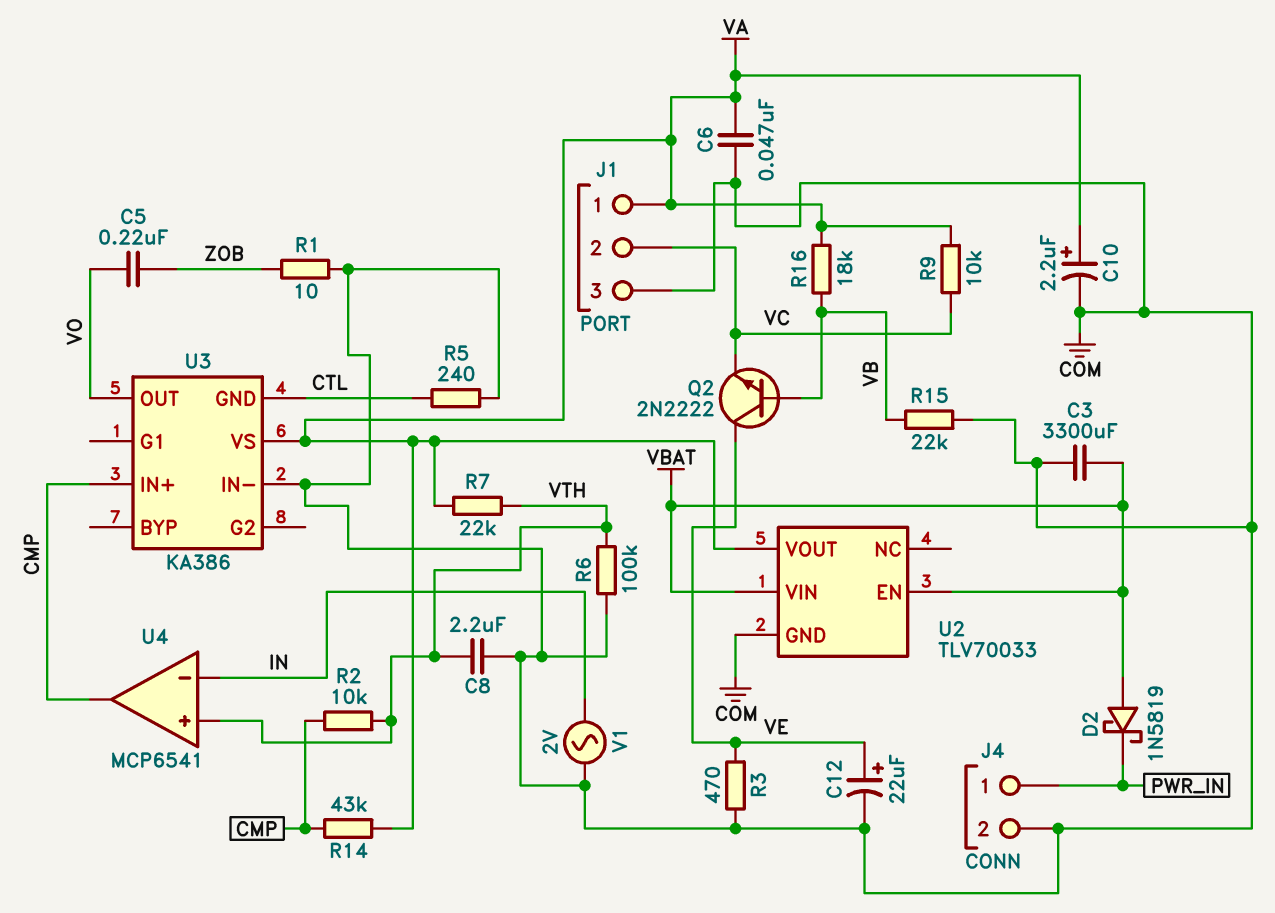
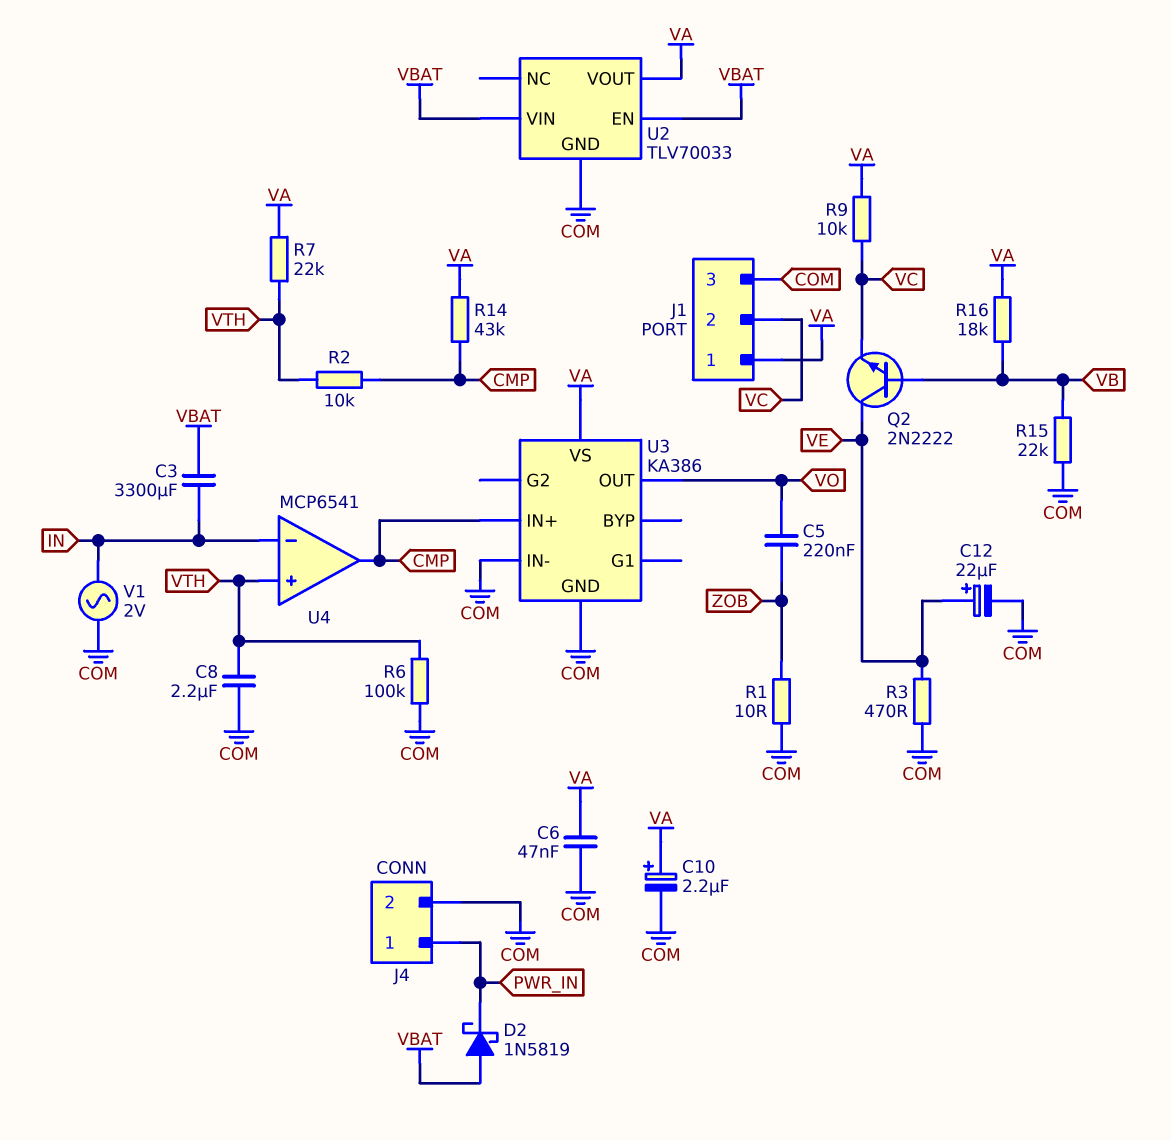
C3: 3300uF (COM, VBAT) -> 3300uF (IN, VBAT)
R5: 240 (COM, CTL) -> none
U3 pin GND: CTL -> COM

